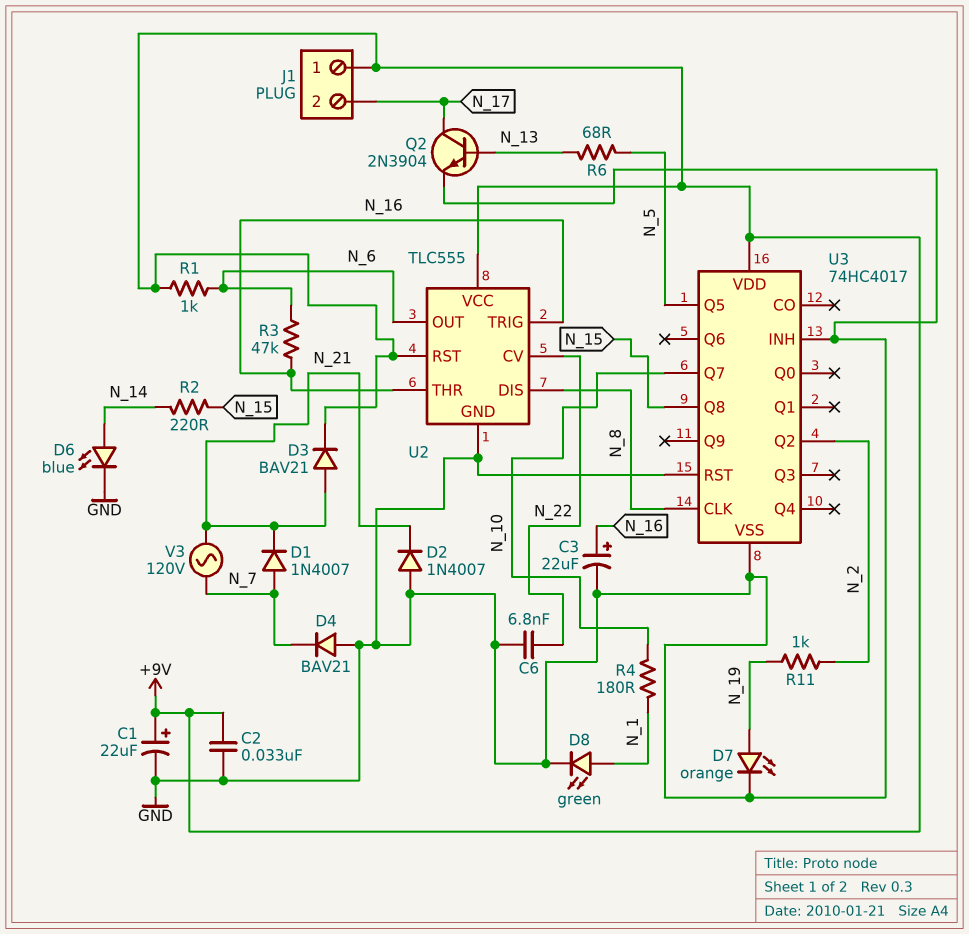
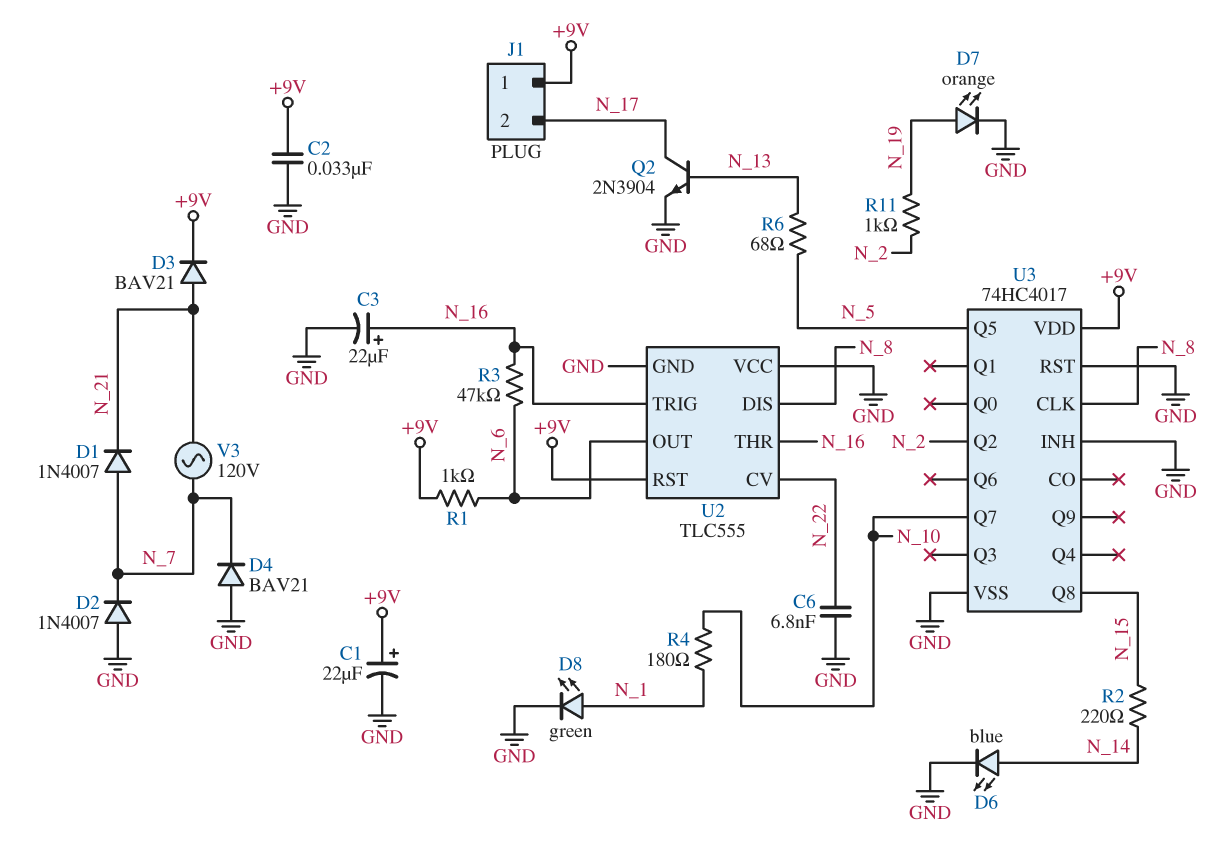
D2: diode 1N4007 (A GND, K N_21) -> diode 1N4007 (A GND, K N_7)
U2 pin VCC: +9V -> GND

